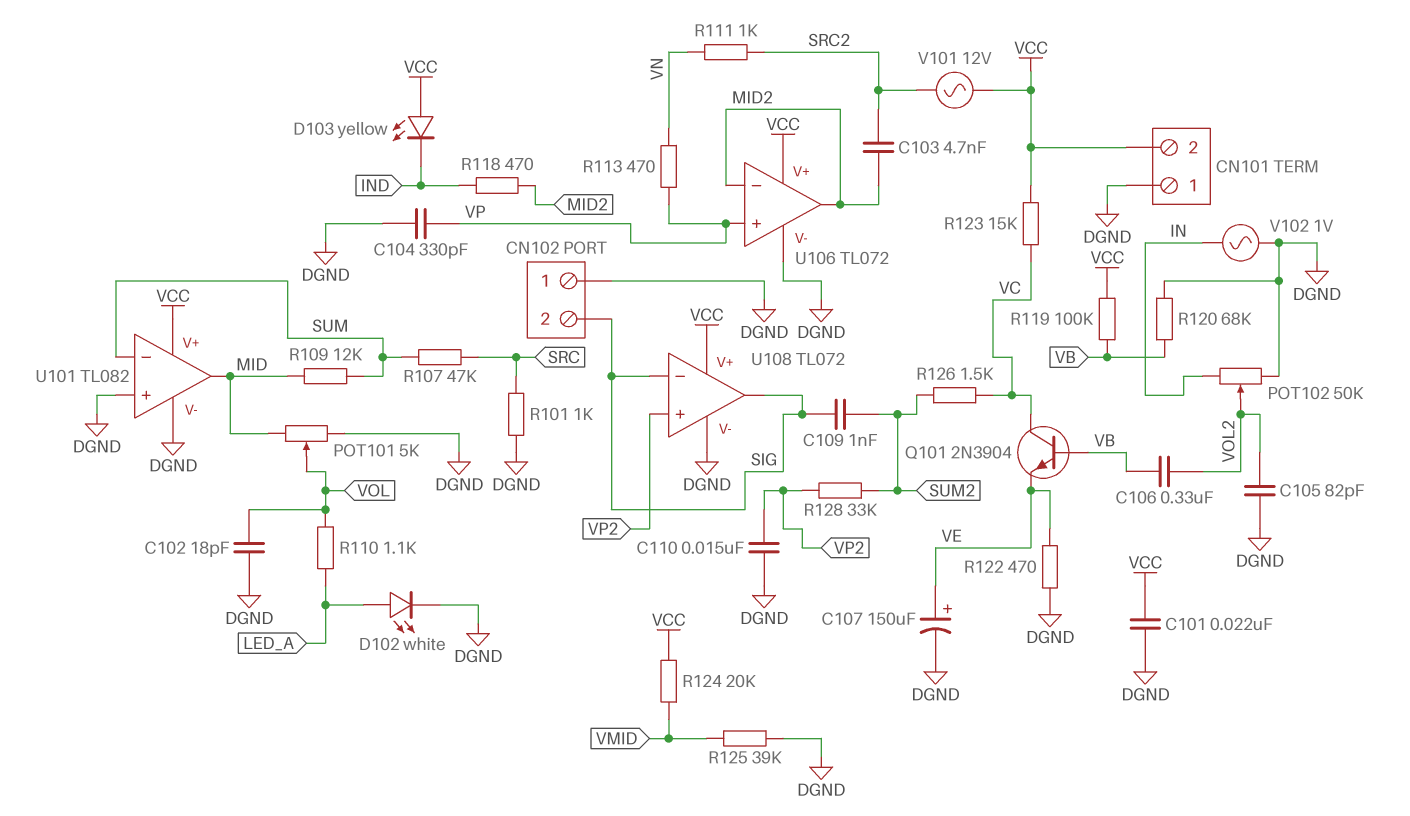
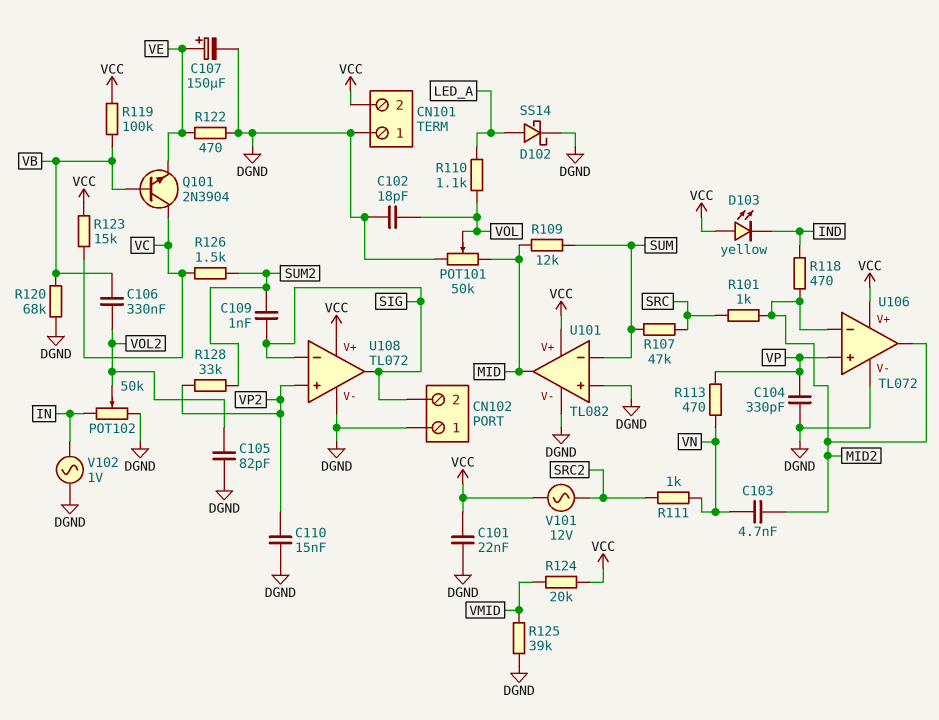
C103: 4.7nF (MID2, SRC2) -> 4.7nF (MID2, VN)
D102: LED white (A LED_A, K DGND) -> schottky SS14 (A LED_A, K DGND)
POT101: 5k (DGND, MID, wiper VOL) -> 50k (DGND, MID, wiper VOL)
R101: 1k (DGND, SRC) -> 1k (MID2, SRC)

